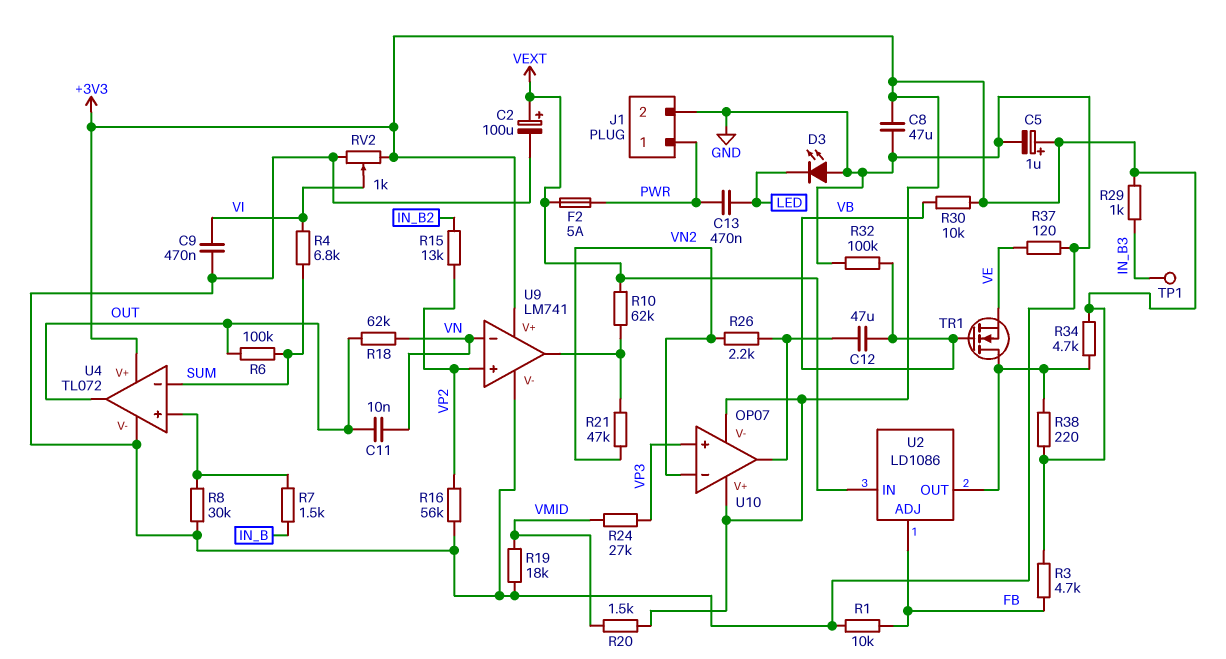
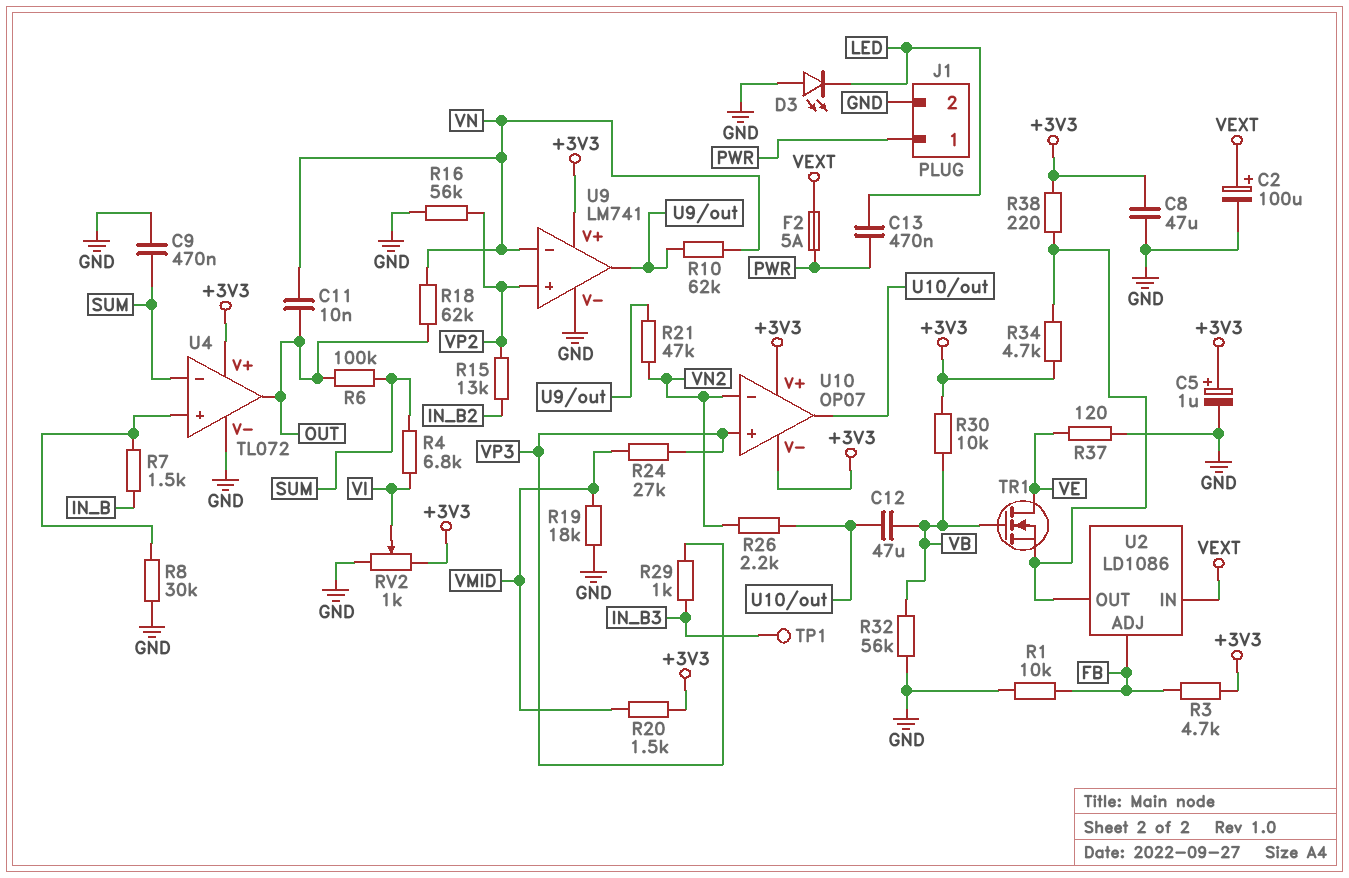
C9: 470nF (GND, VI) -> 470nF (GND, SUM)
R10: 62k (U9/out, VEXT) -> 62k (U9/out, VN)
R29: 1k (+3V3, IN_B3) -> 1k (IN_B3, VP3)
R32: 100k (GND, VB) -> 56k (GND, VB)
TR1: NMOS (G VB, D U2/OUT, S VE) -> NMOS (G VB, D VE, S U2/OUT)

